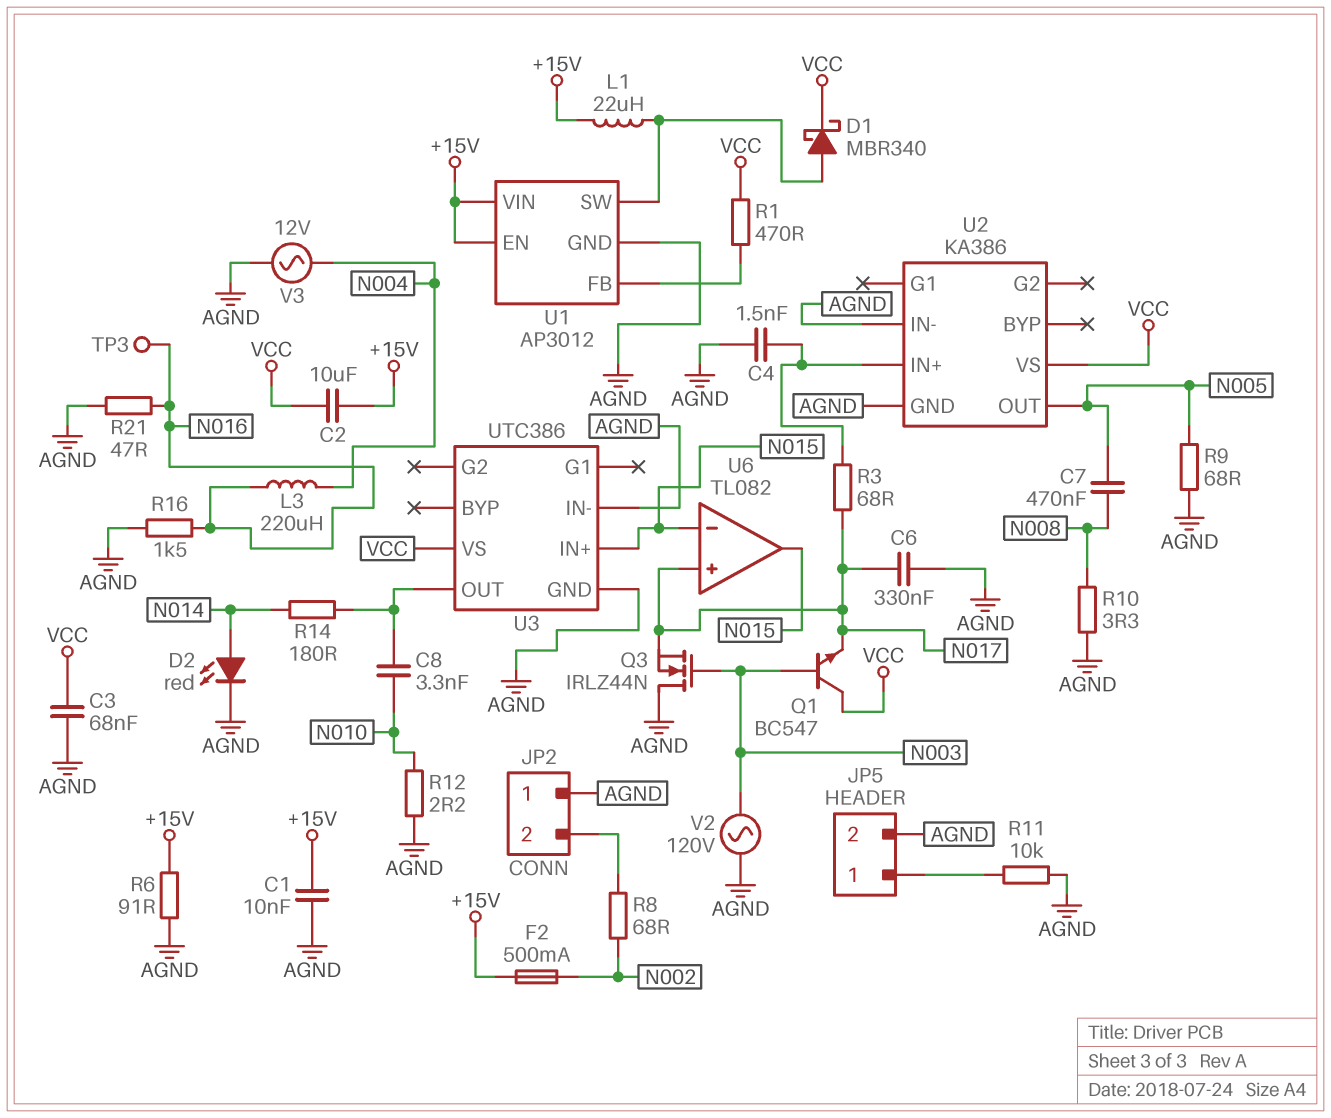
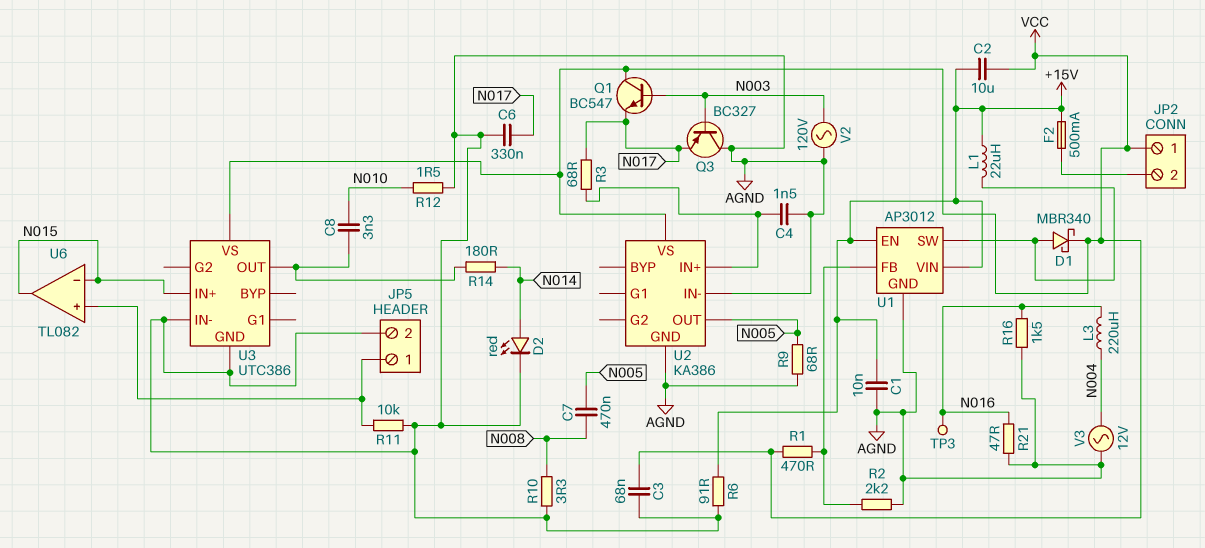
F2: 500mA (+15V, N002) -> 500mA (+15V, JP2/2)
JP2 pin 1: AGND -> VCC
Q3: NMOS IRLZ44N (G N003, D AGND, S N017) -> PNP BC327 (B N003, C AGND, E N017)
R2: none -> 2.2k (AGND, U1/FB)
R8: 68 (JP2/2, N002) -> none
R12: 2.2 (AGND, N010) -> 1.5 (AGND, N010)
U6 pin in+: N017 -> JP5/1

